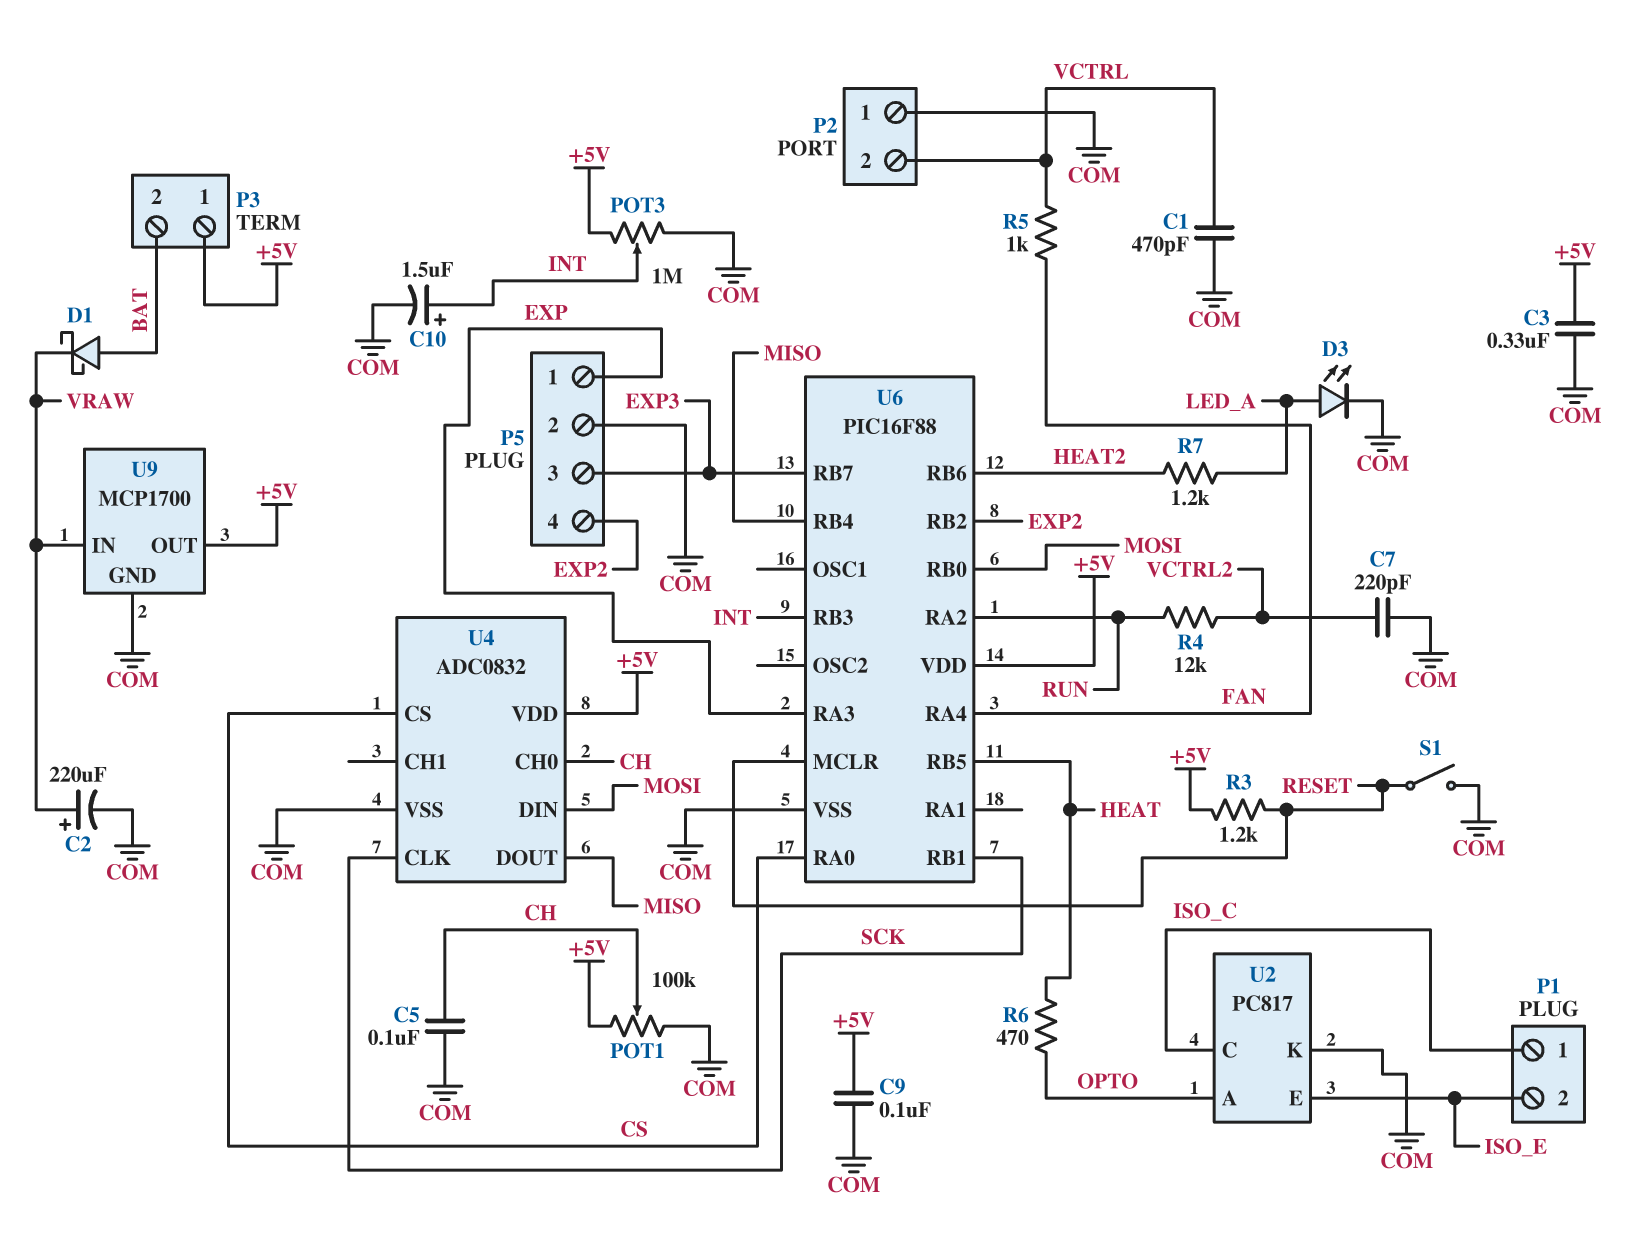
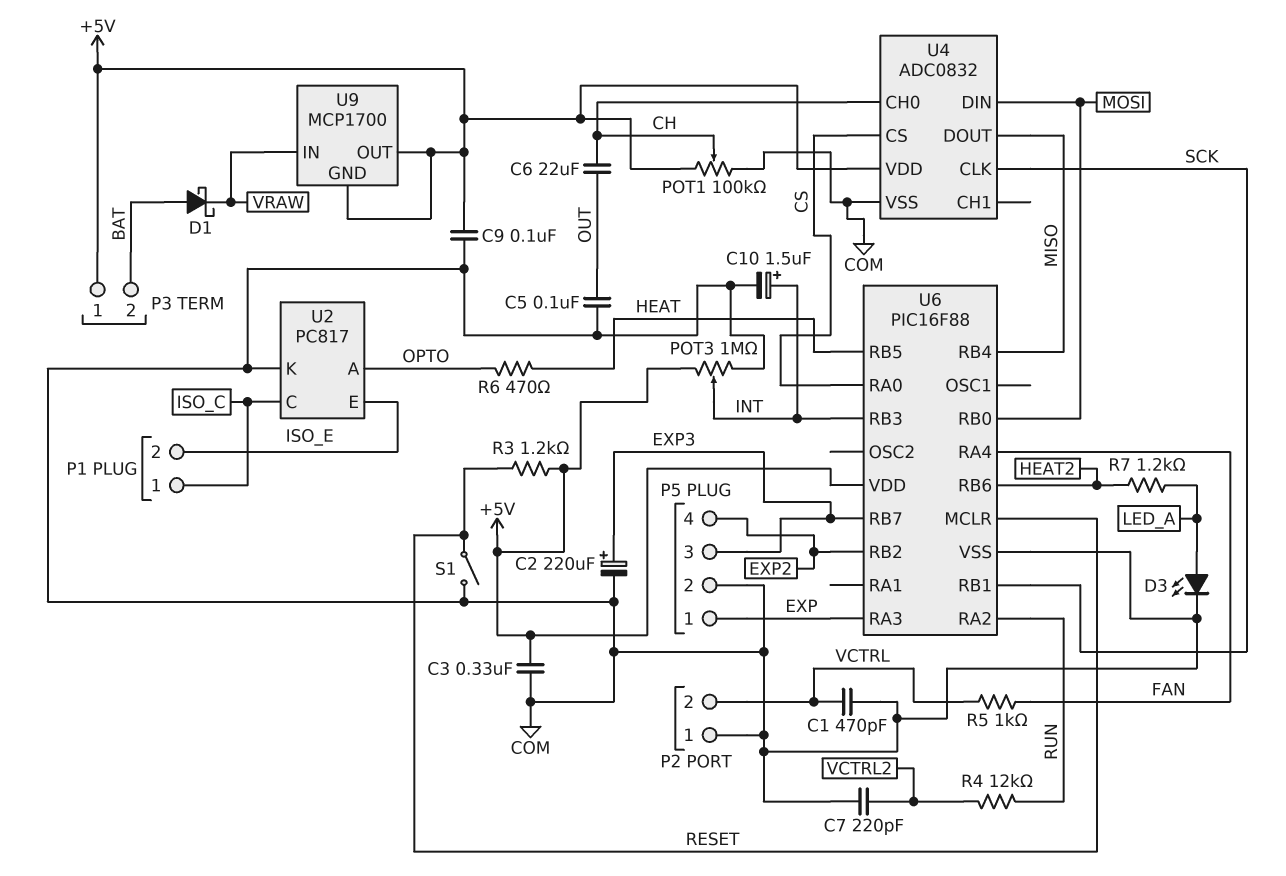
C2: 220uF (plus VRAW, minus COM) -> 220uF (plus EXP3, minus COM)
C5: 100nF (CH, COM) -> 100nF (COM, OUT)
C6: none -> 22uF (CH, OUT)
U9 pin GND: COM -> +5V

